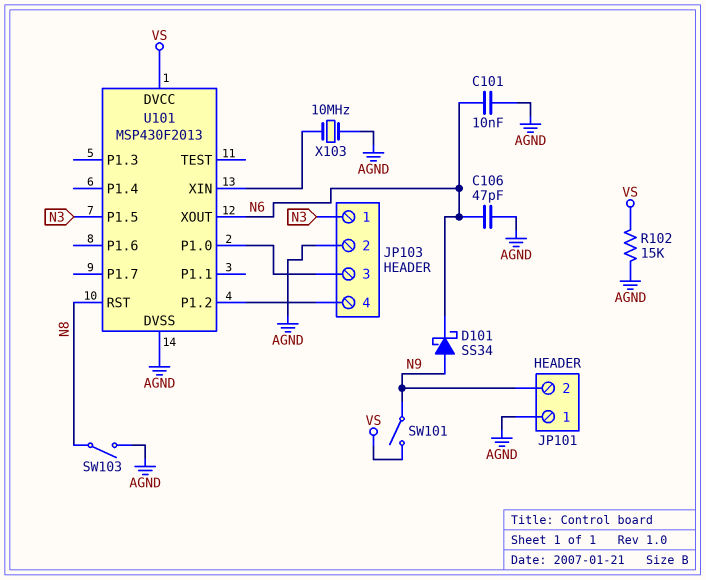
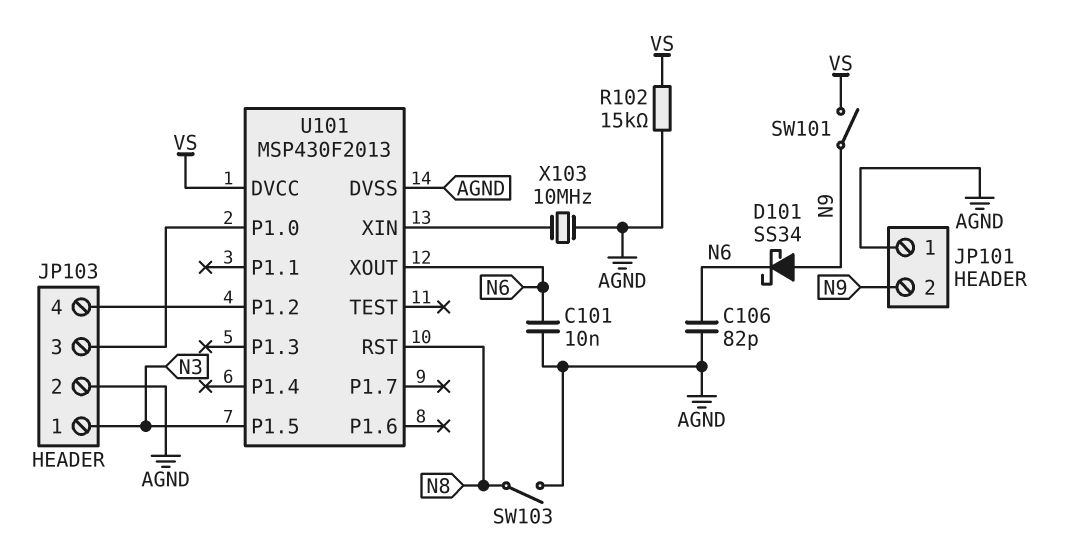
C106: 47pF (AGND, N6) -> 82pF (AGND, N6)

